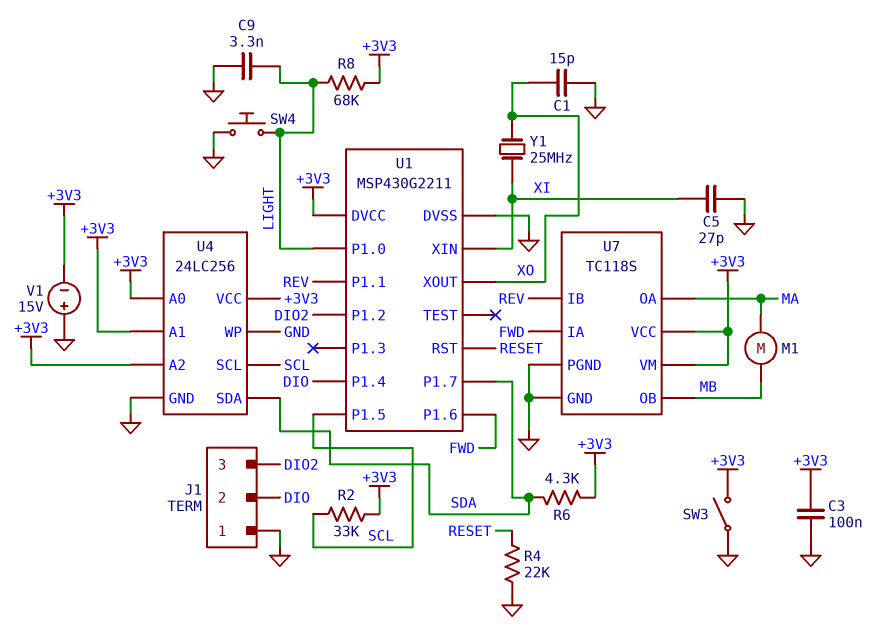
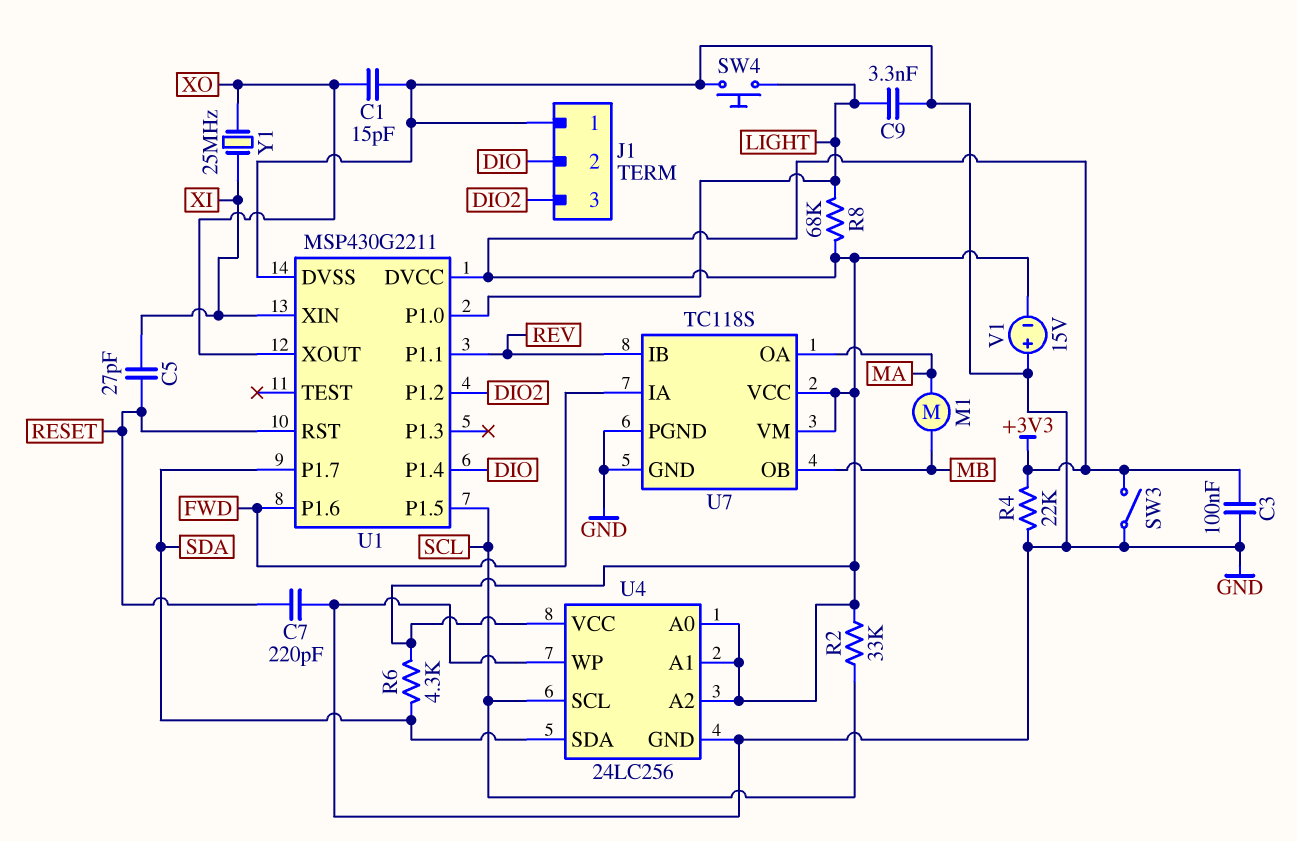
C5: 27pF (GND, XI) -> 27pF (RESET, XI)
C7: none -> 220pF (GND, RESET)
R4: 22k (GND, RESET) -> 22k (+3V3, GND)

